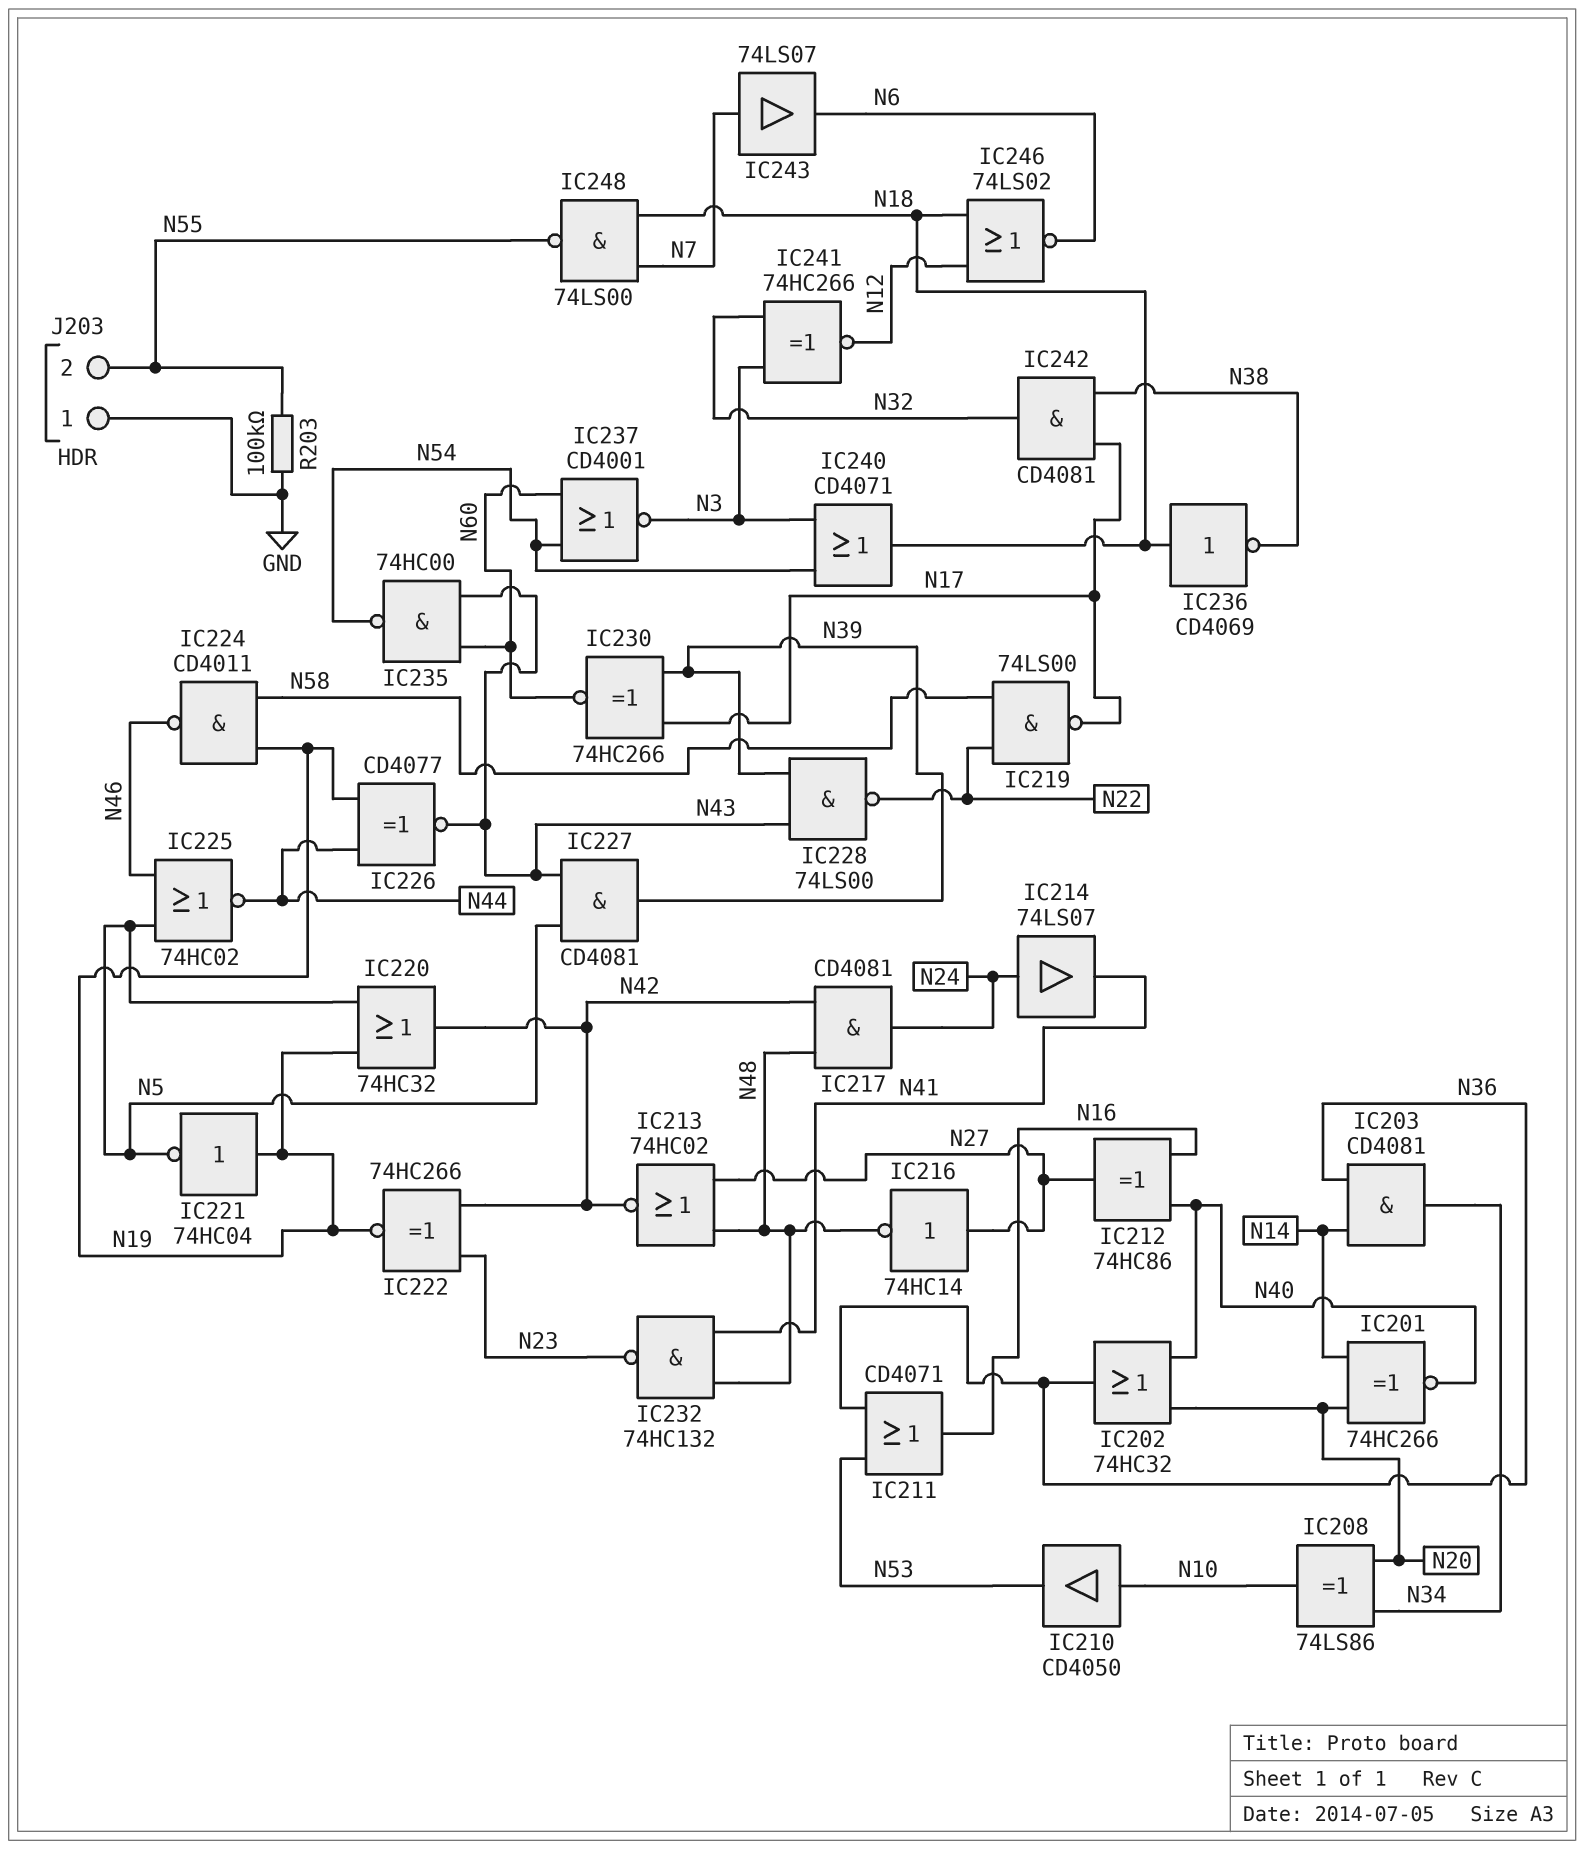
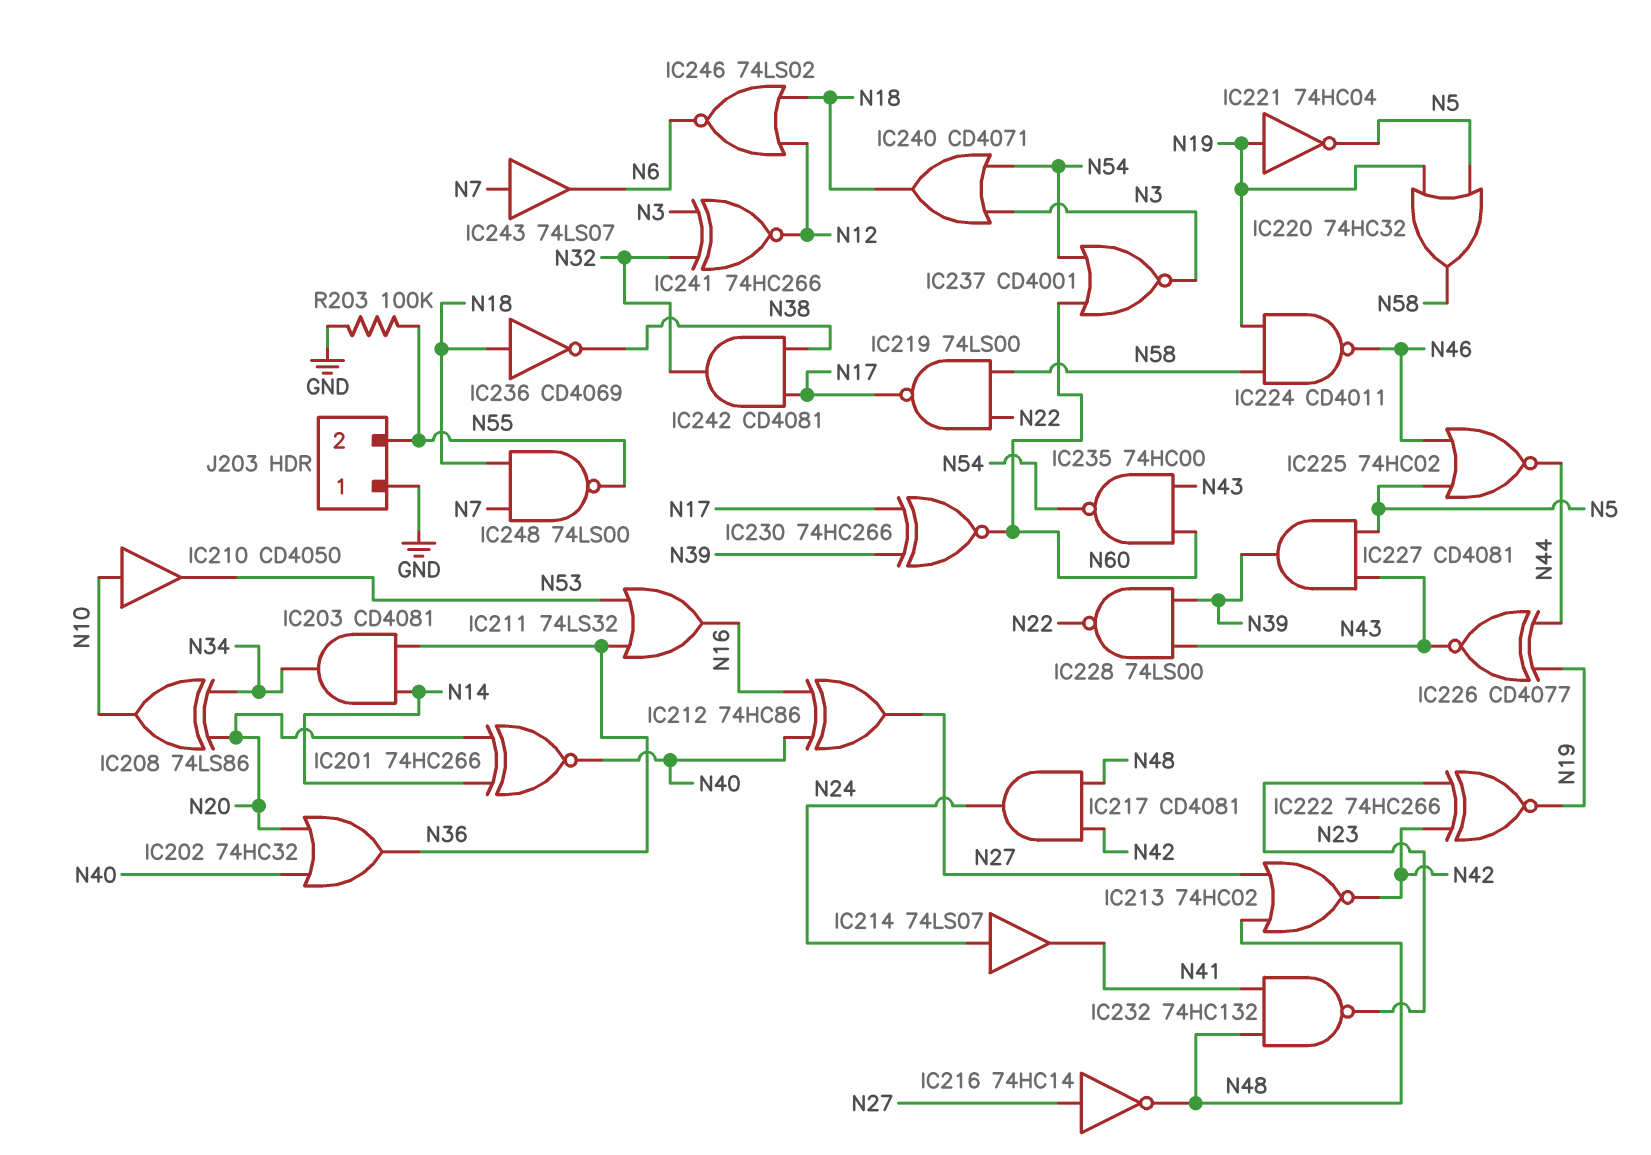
IC211: OR CD4071 (in N36, in N53, out N16) -> OR 74LS32 (in N36, in N53, out N16)
IC220: OR 74HC32 (in N5, in N19, out N42) -> OR 74HC32 (in N5, in N19, out N58)

